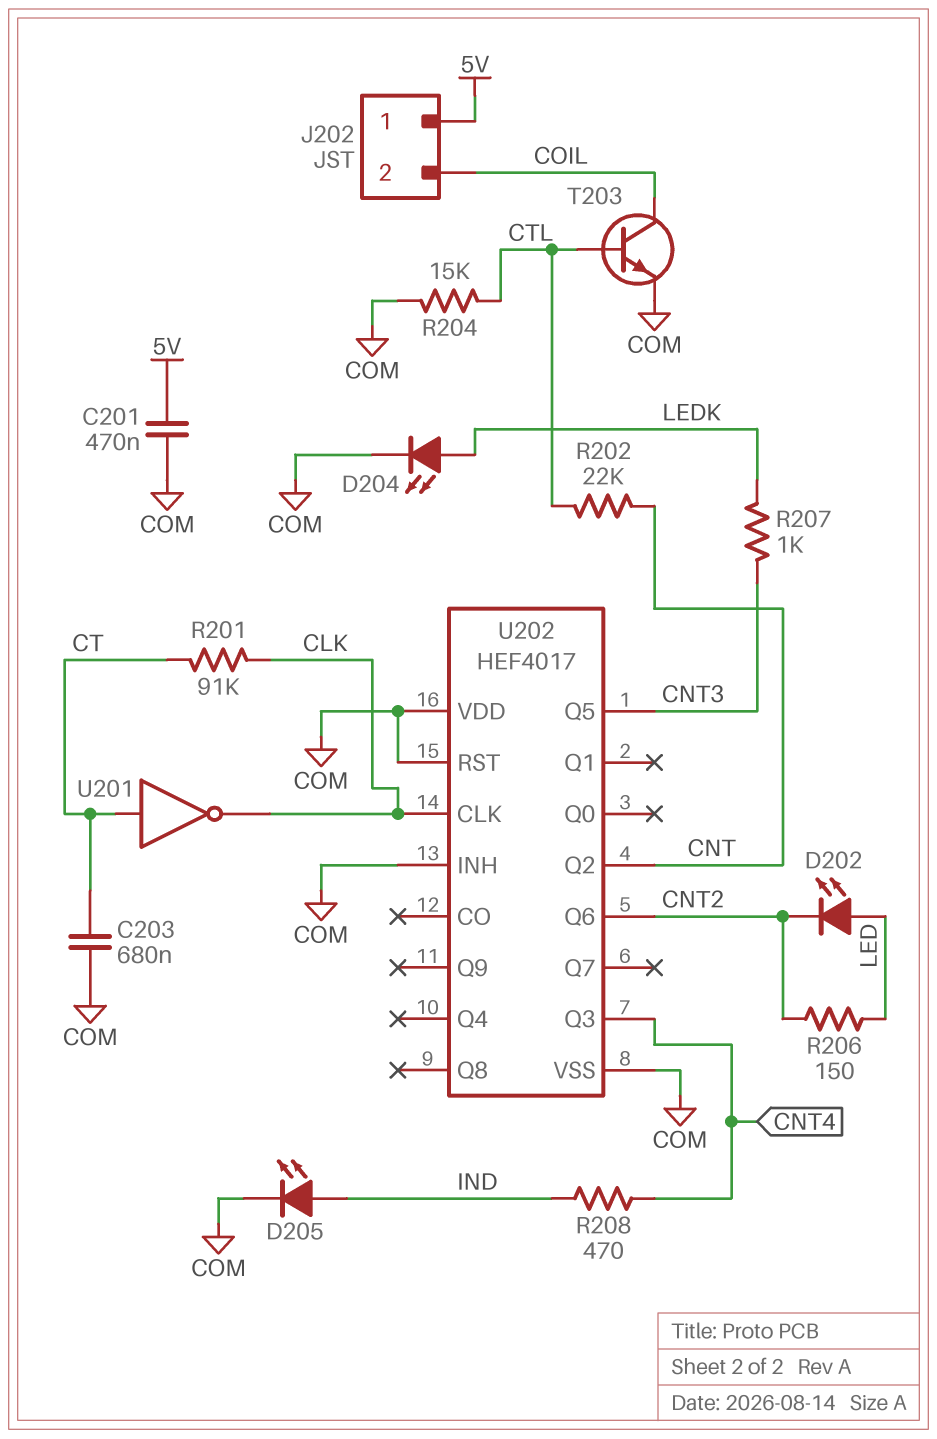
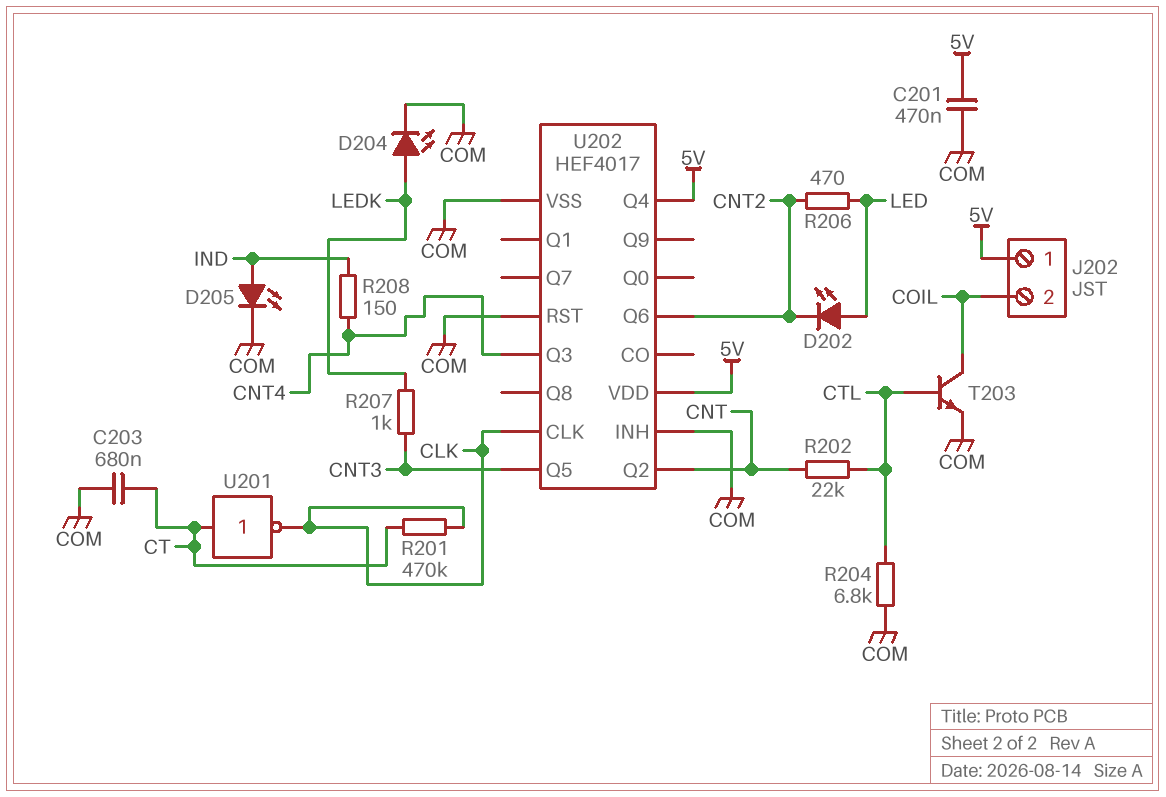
R201: 91k (CLK, CT) -> 470k (CLK, CT)
R204: 15k (COM, CTL) -> 6.8k (COM, CTL)
R206: 150 (CNT2, LED) -> 470 (CNT2, LED)
R208: 470 (CNT4, IND) -> 150 (CNT4, IND)
U202 pin Q4: none -> 5V
U202 pin VDD: COM -> 5V

